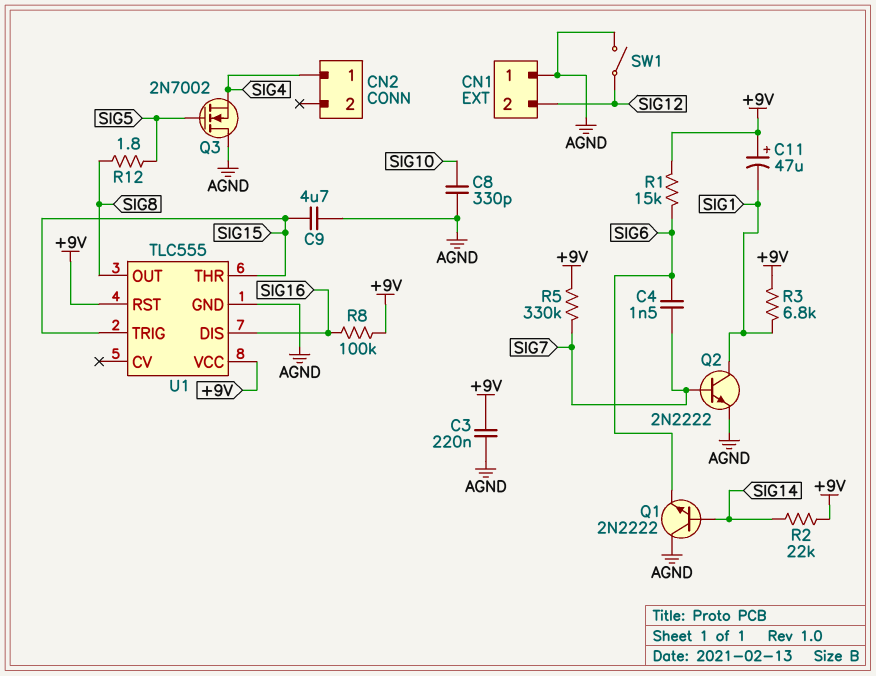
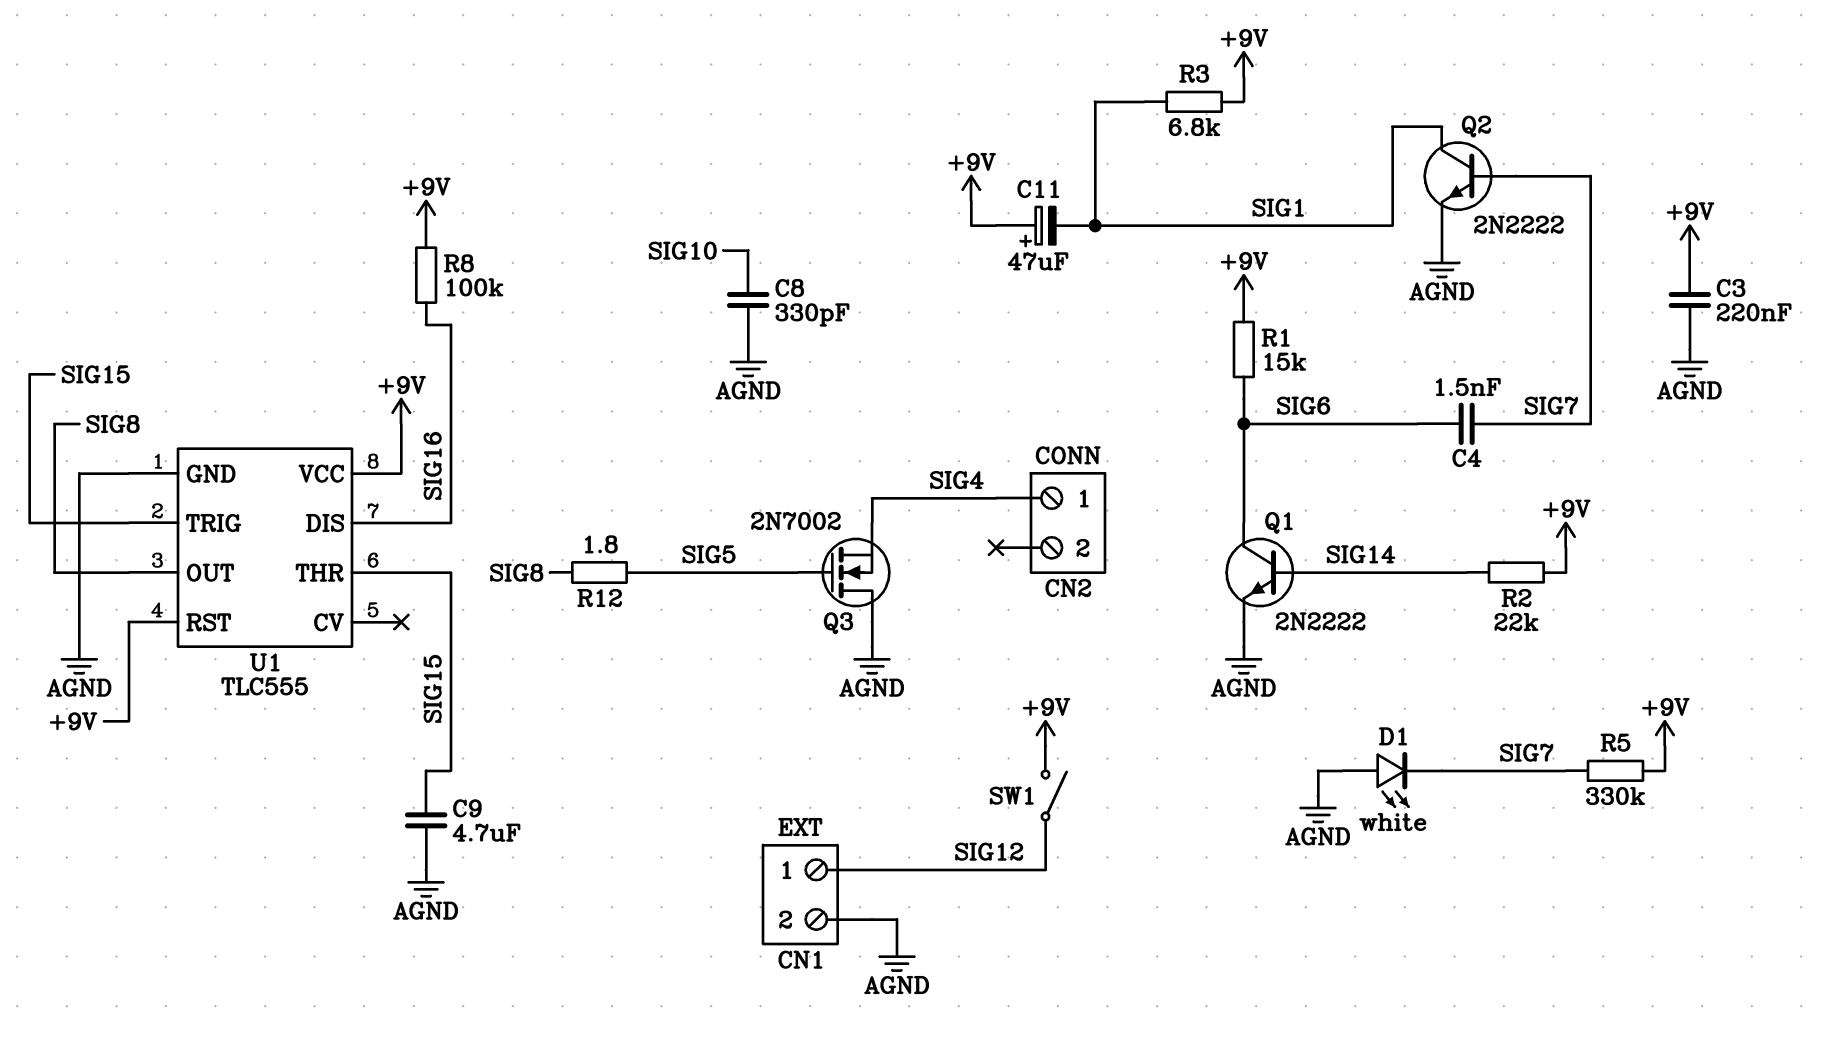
CN1 pin 1: AGND -> SIG12
CN1 pin 2: SIG12 -> AGND
D1: none -> LED white (A AGND, K SIG7)
Q1: NPN 2N2222 (B SIG14, C AGND, E SIG6) -> NPN 2N2222 (B SIG14, C SIG6, E AGND)
SW1: switch (AGND, SIG12) -> switch (+9V, SIG12)

